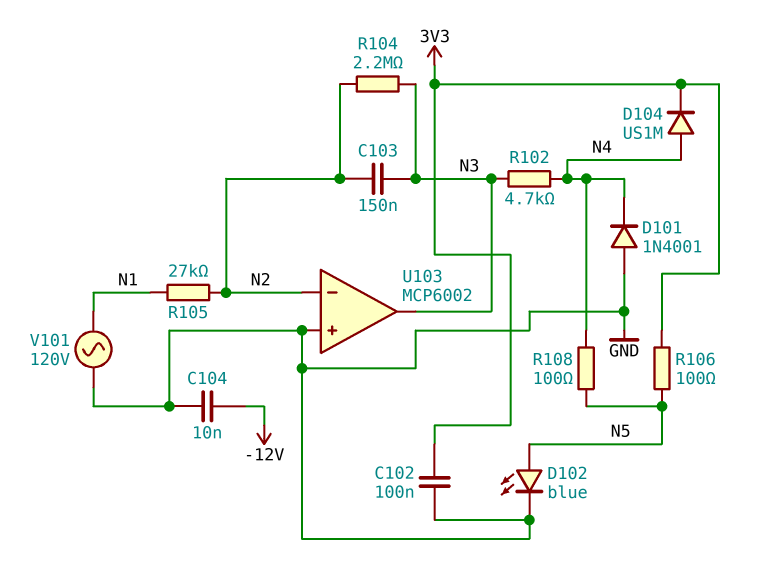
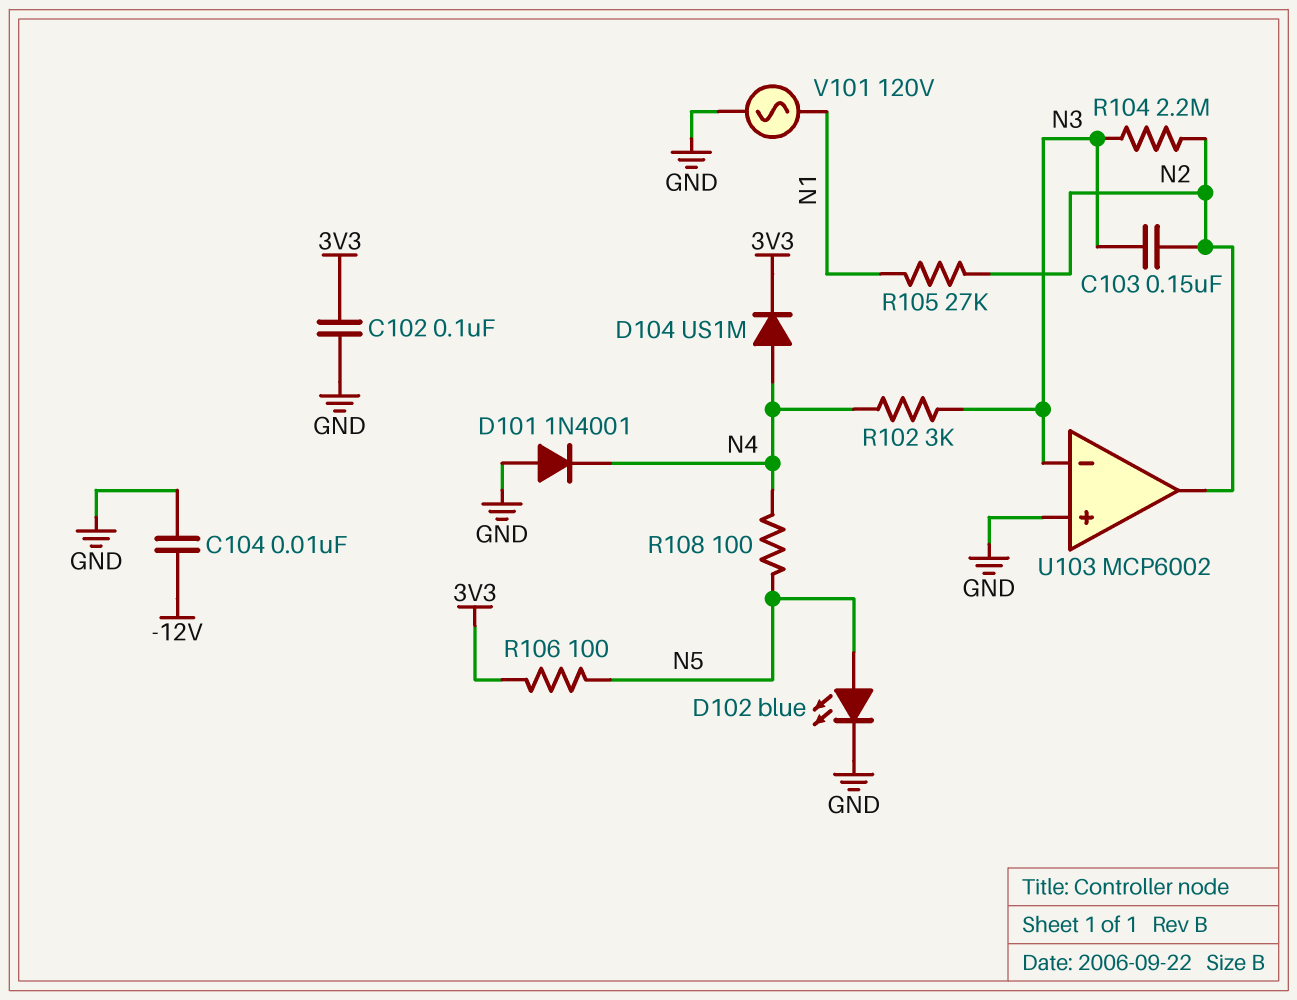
R102: 4.7k (N3, N4) -> 3k (N3, N4)
U103 pin in-: N2 -> N3
U103 pin out: N3 -> N2

